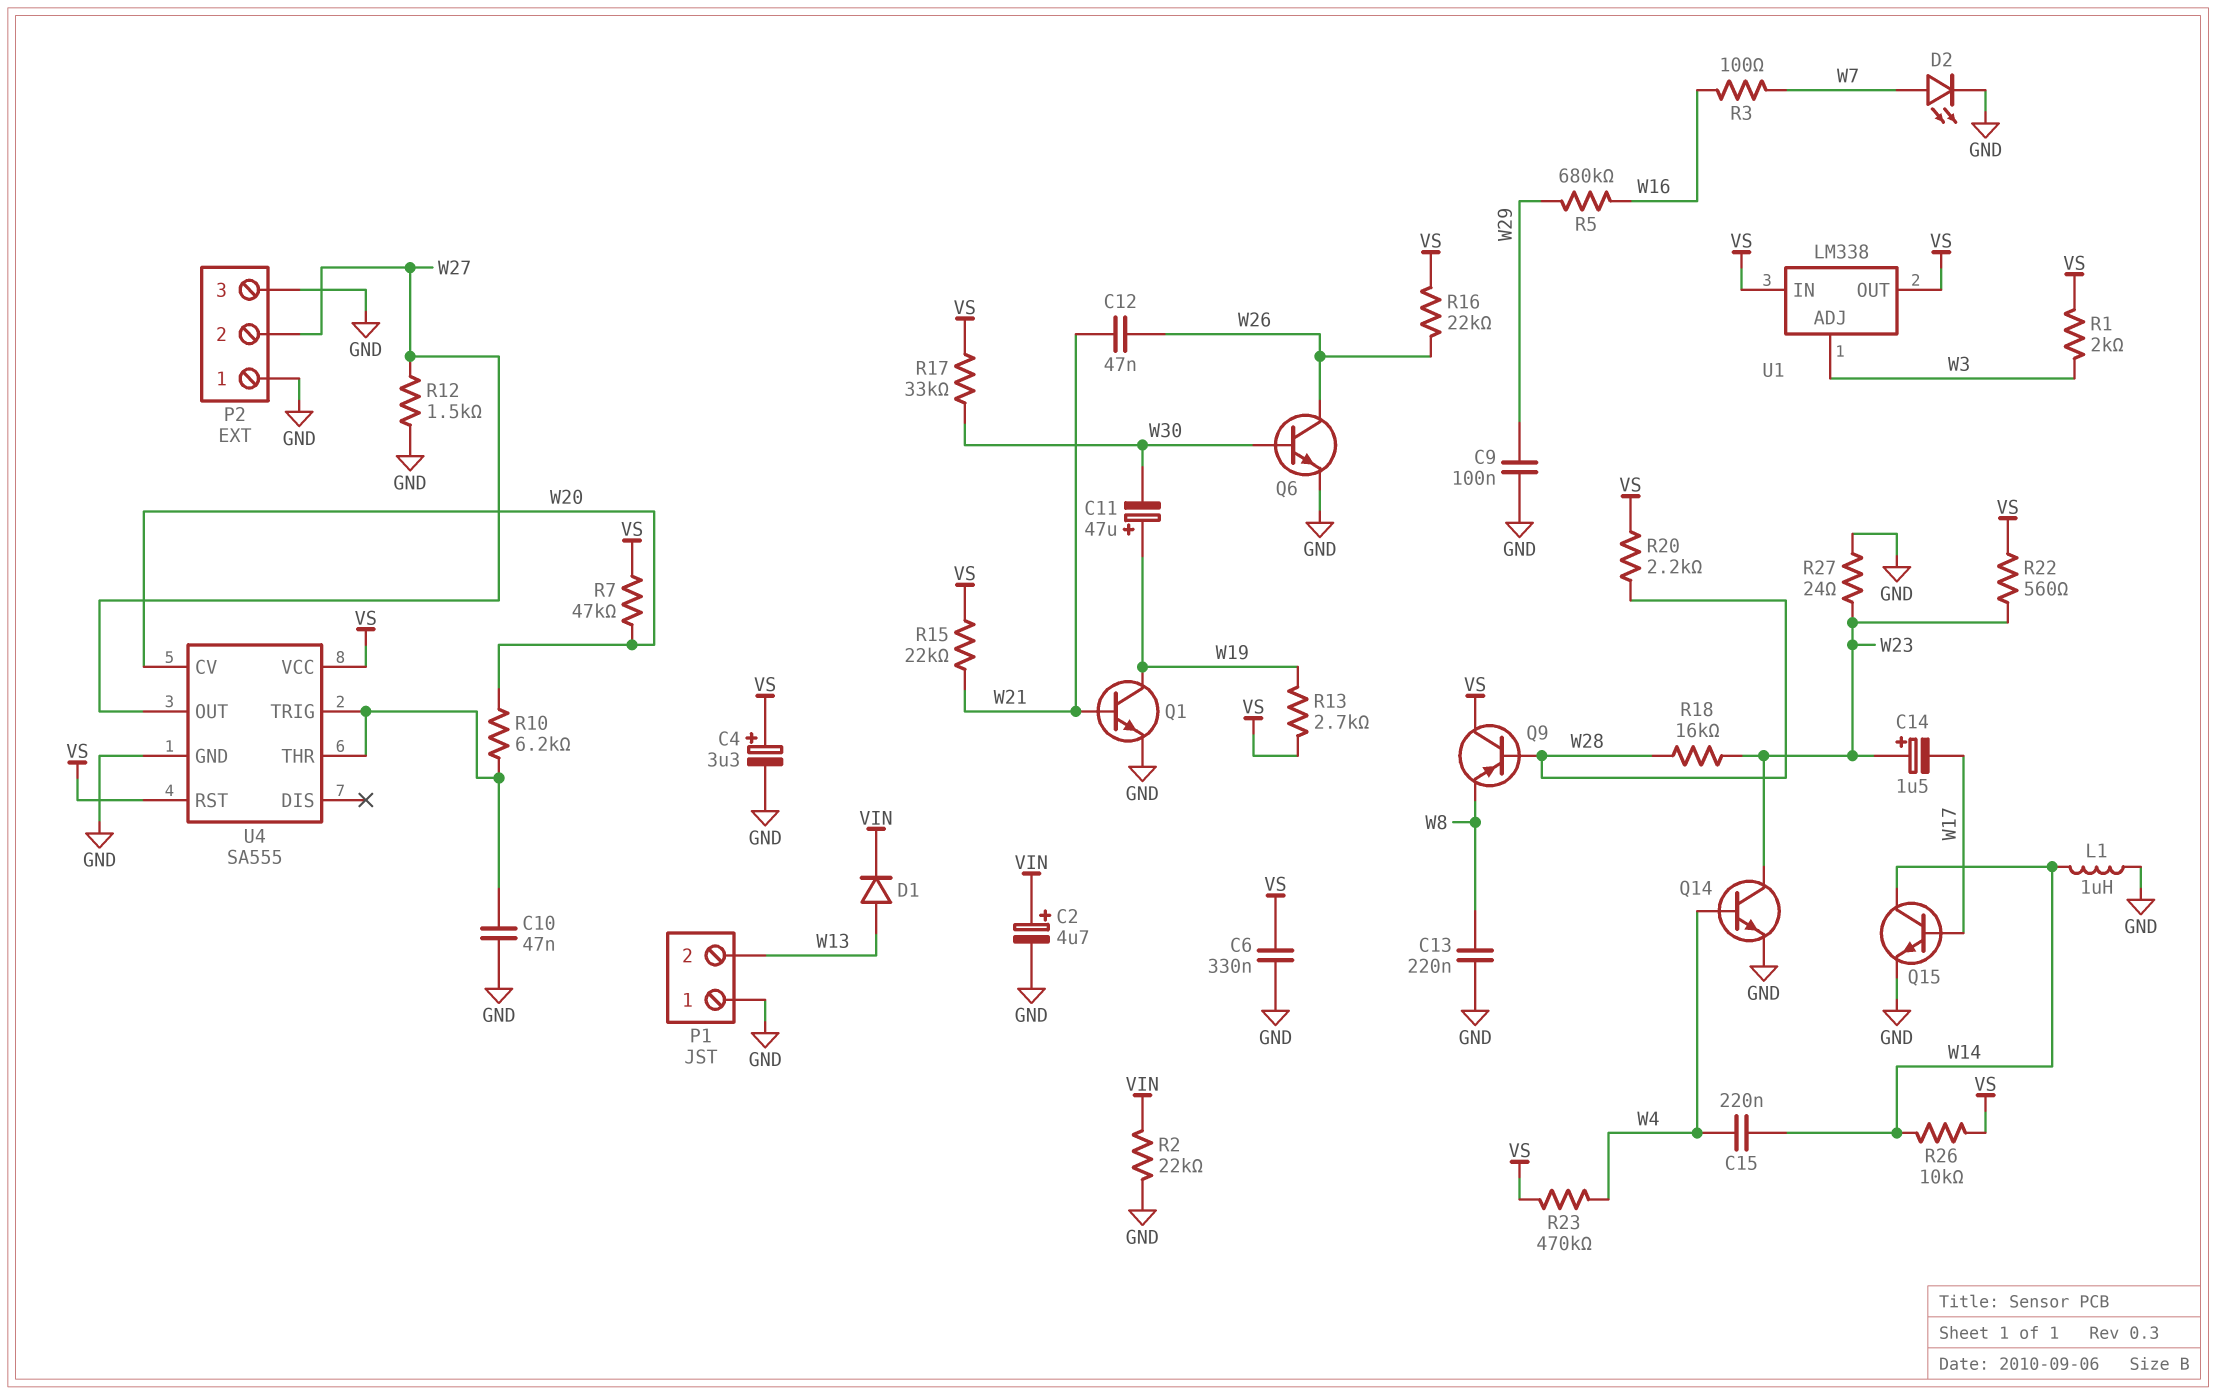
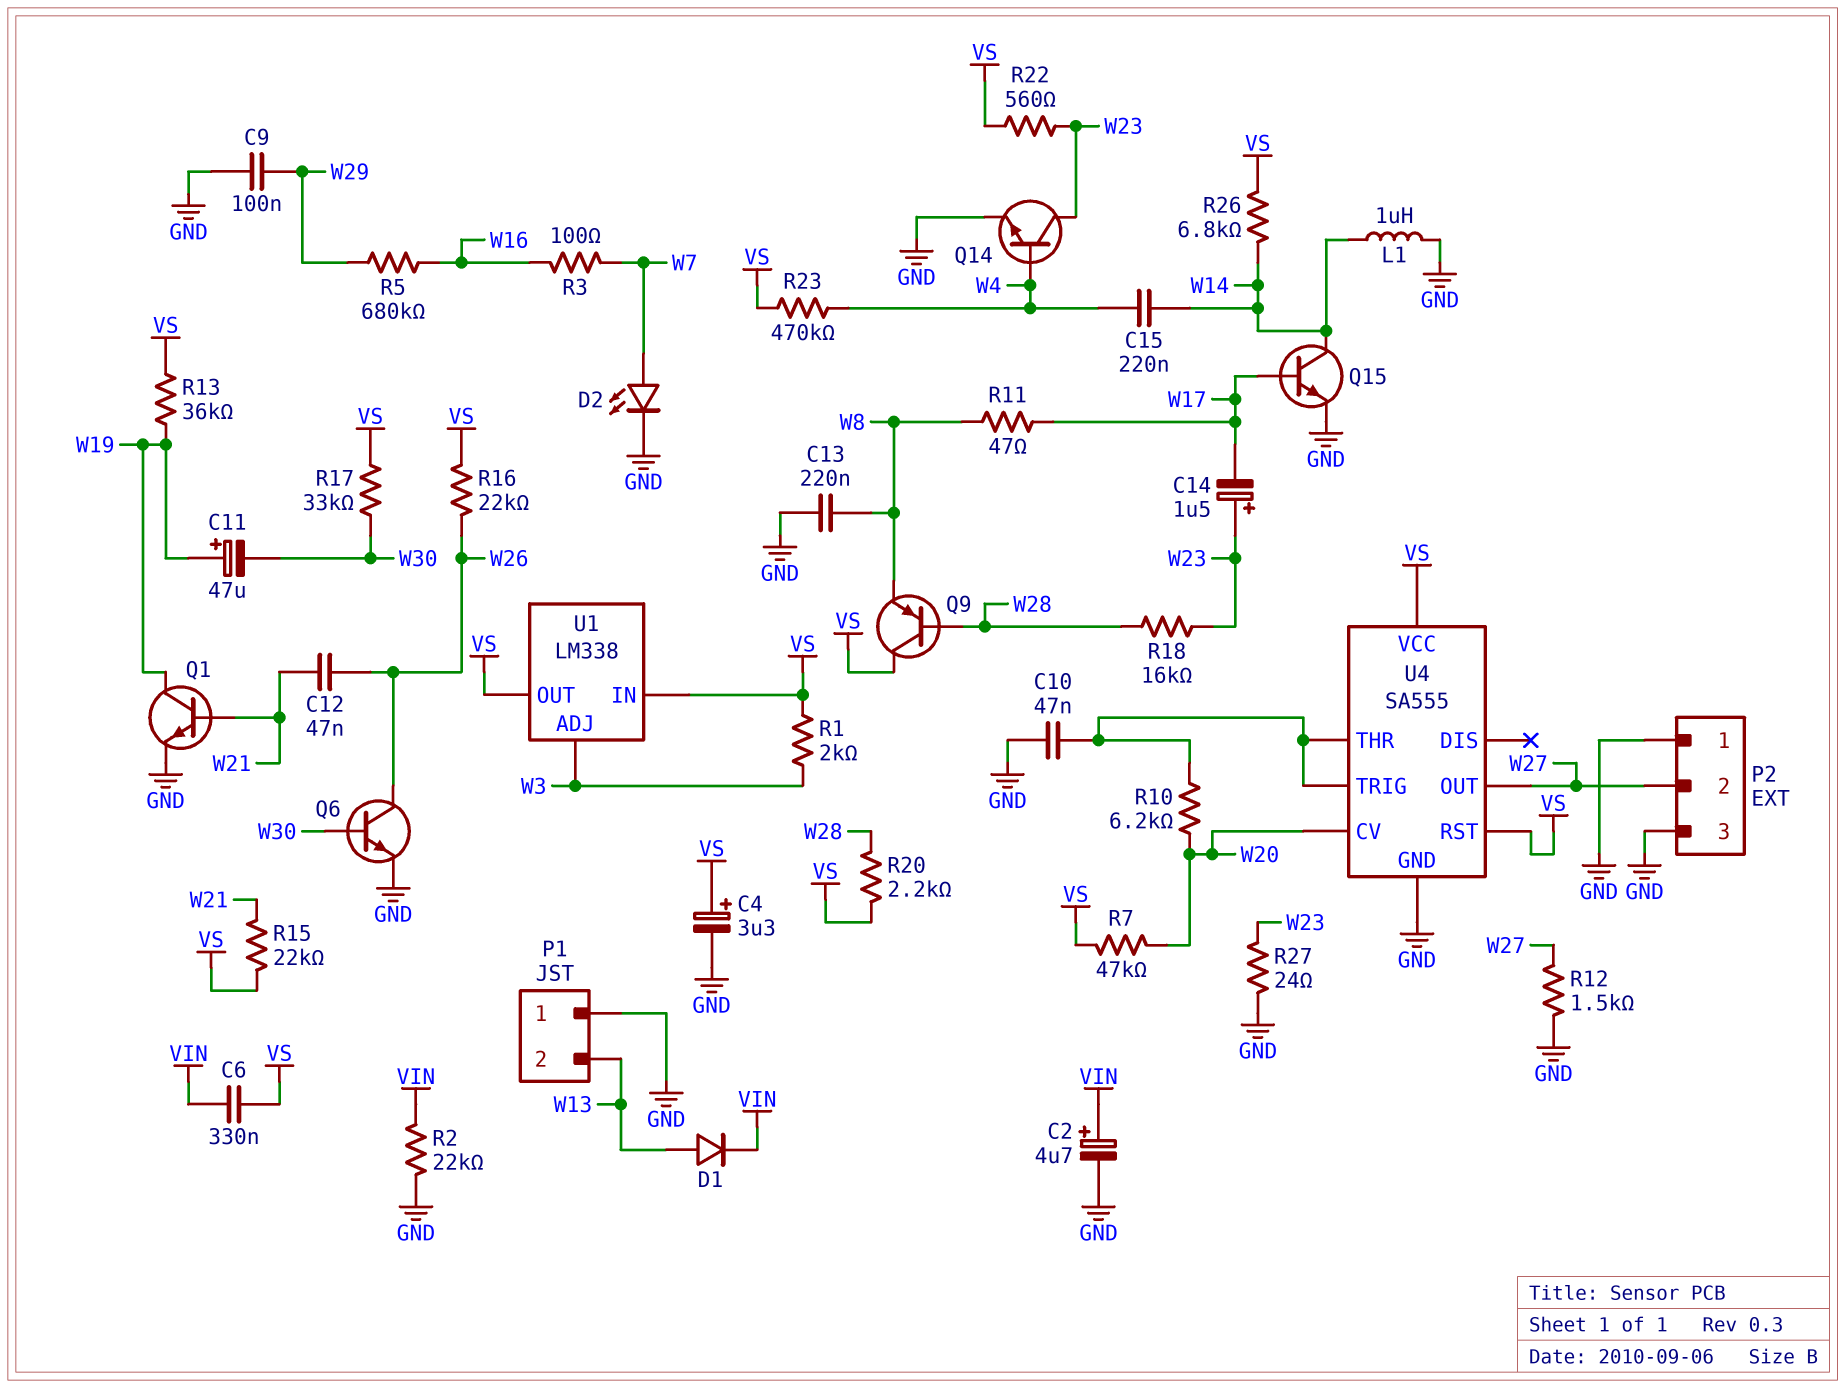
C6: 330nF (GND, VS) -> 330nF (VIN, VS)
R11: none -> 47 (W8, W17)
R13: 2.7k (VS, W19) -> 36k (VS, W19)
R26: 10k (VS, W14) -> 6.8k (VS, W14)

